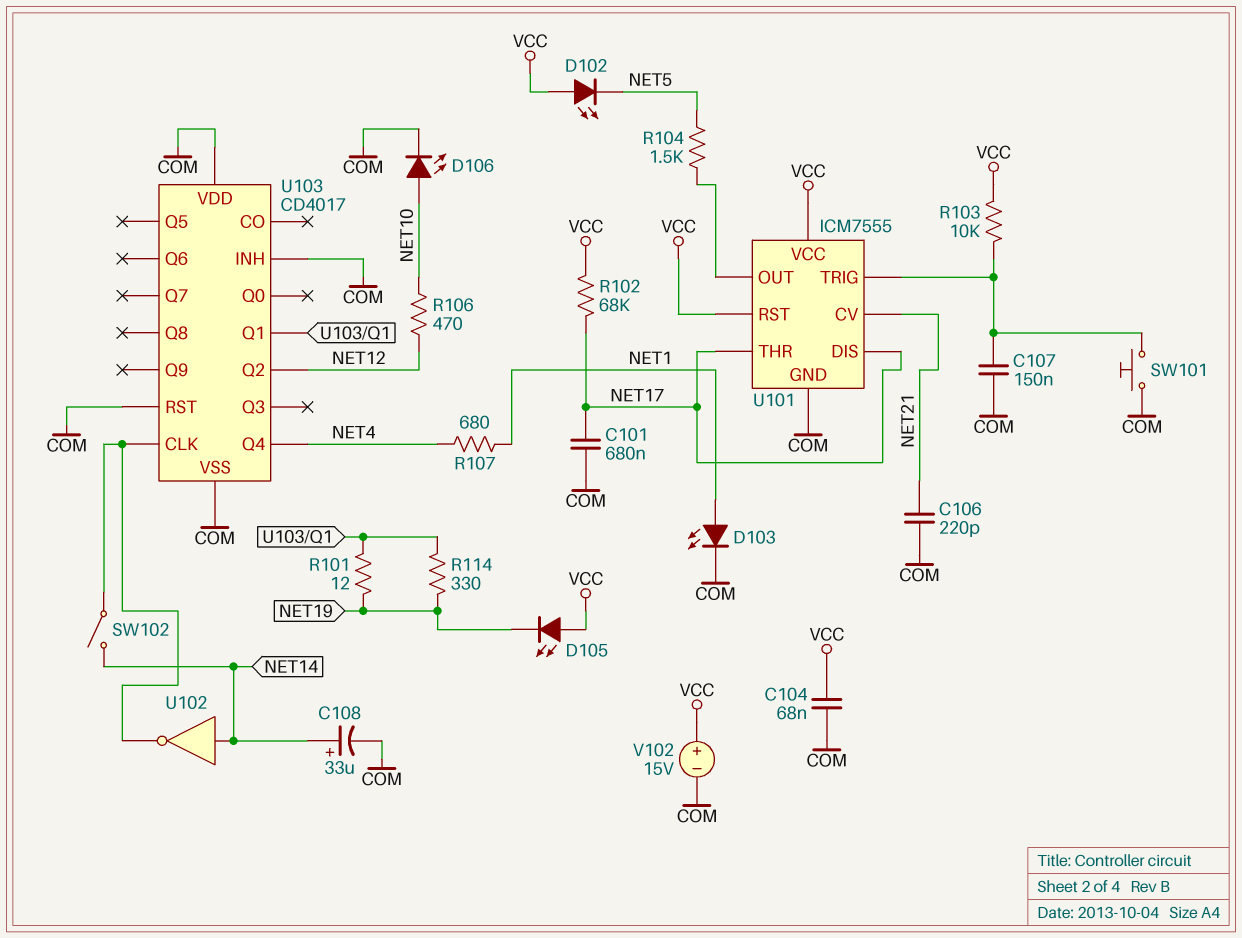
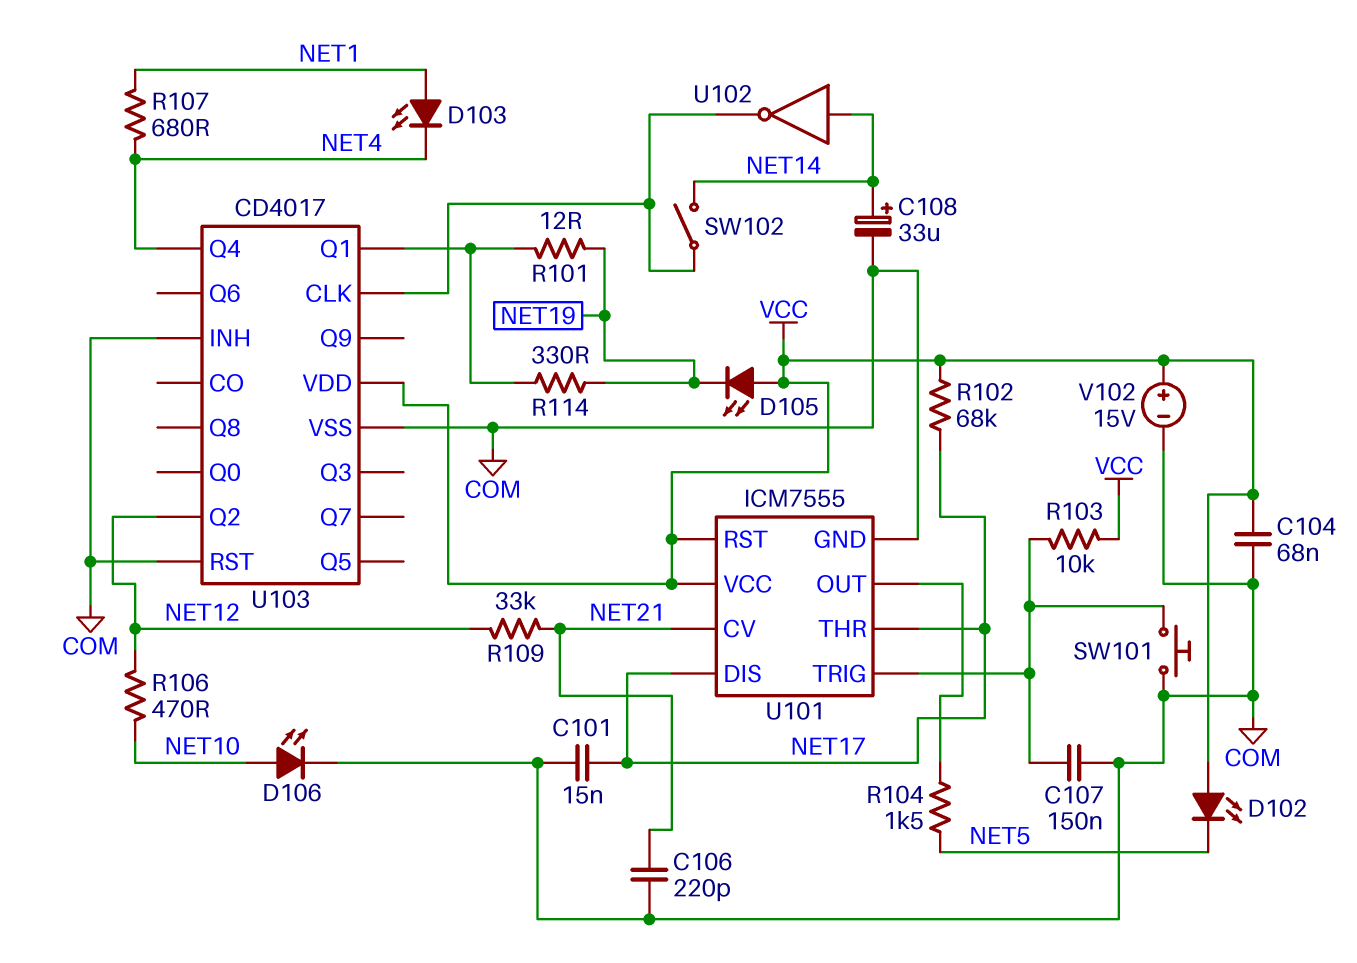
C101: 680nF (COM, NET17) -> 15nF (COM, NET17)
D103: LED (A NET1, K COM) -> LED (A NET1, K NET4)
R109: none -> 33k (NET12, NET21)
U103 pin VDD: COM -> VCC

